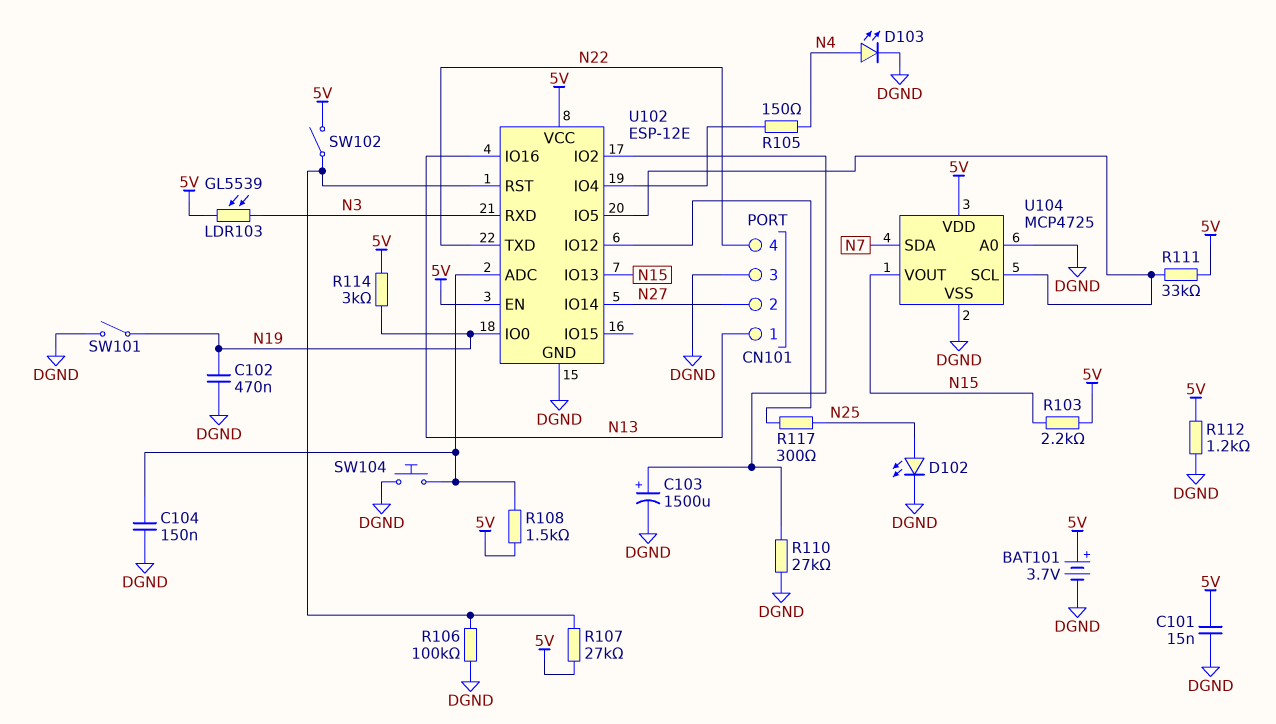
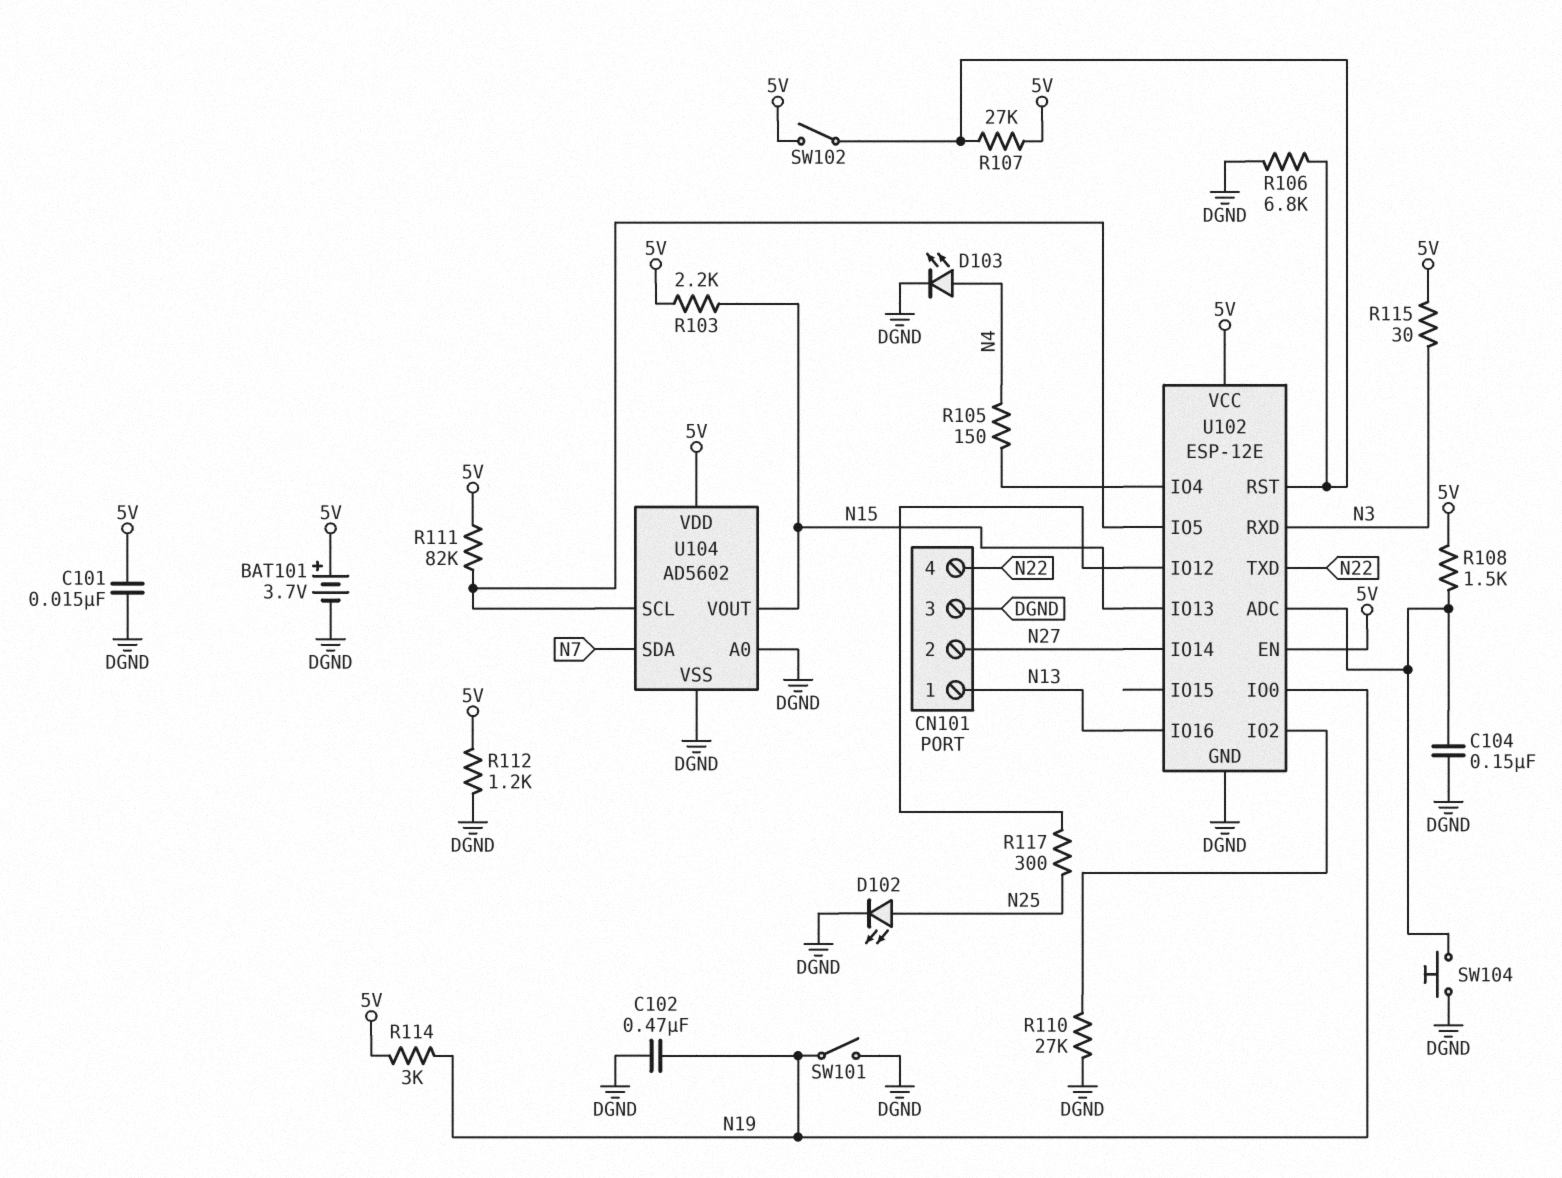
C103: 1500uF (plus U102/IO2, minus DGND) -> none
LDR103: GL5539 (5V, N3) -> none
R106: 100k (DGND, U102/RST) -> 6.8k (DGND, U102/RST)
R111: 33k (5V, U102/IO5) -> 82k (5V, U102/IO5)
R115: none -> 30 (5V, N3)
U104: MCP4725 -> AD5602

